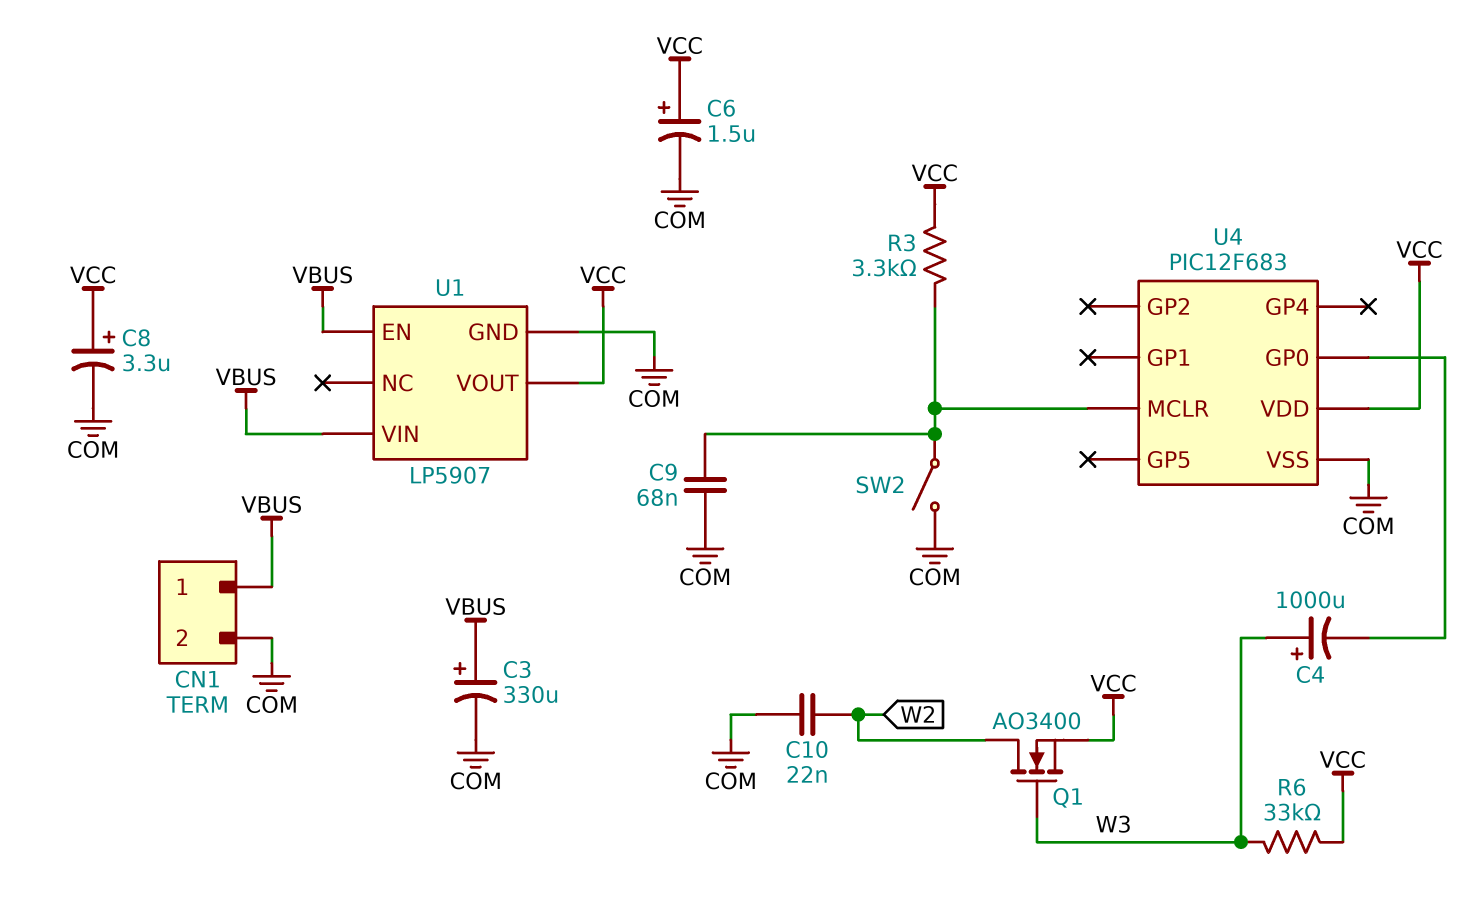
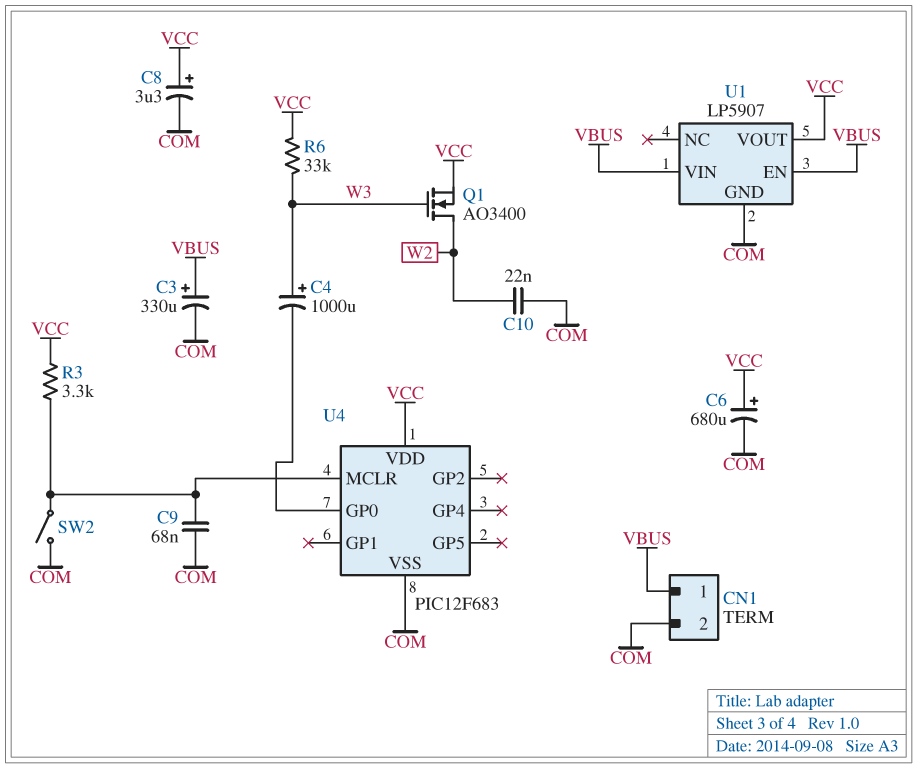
C6: 1.5uF (plus VCC, minus COM) -> 680uF (plus VCC, minus COM)

